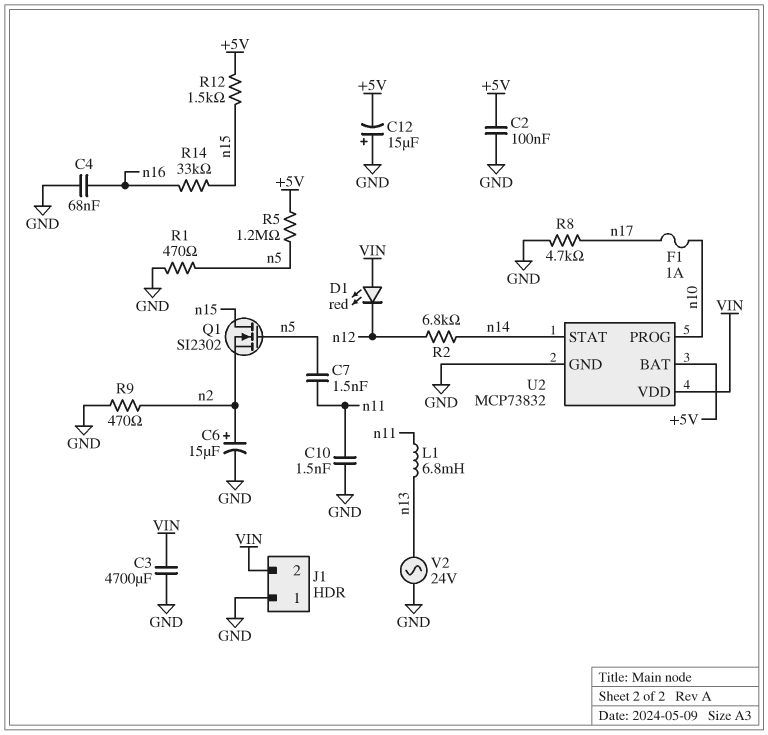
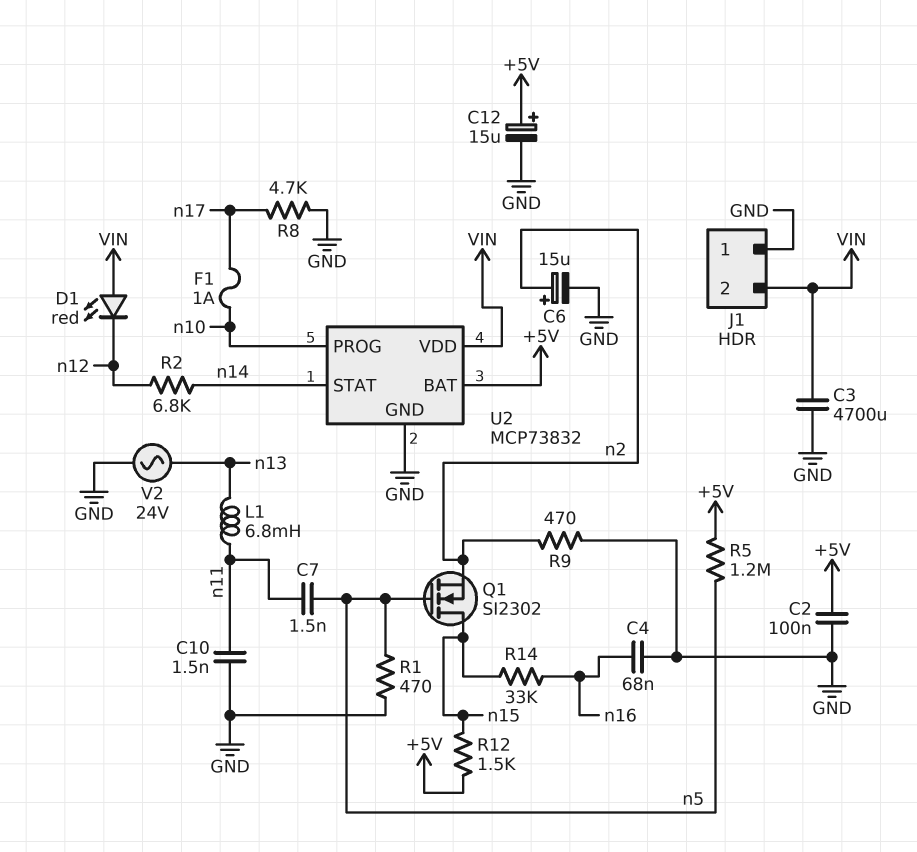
C12: 15uF (plus GND, minus +5V) -> 15uF (plus +5V, minus GND)

